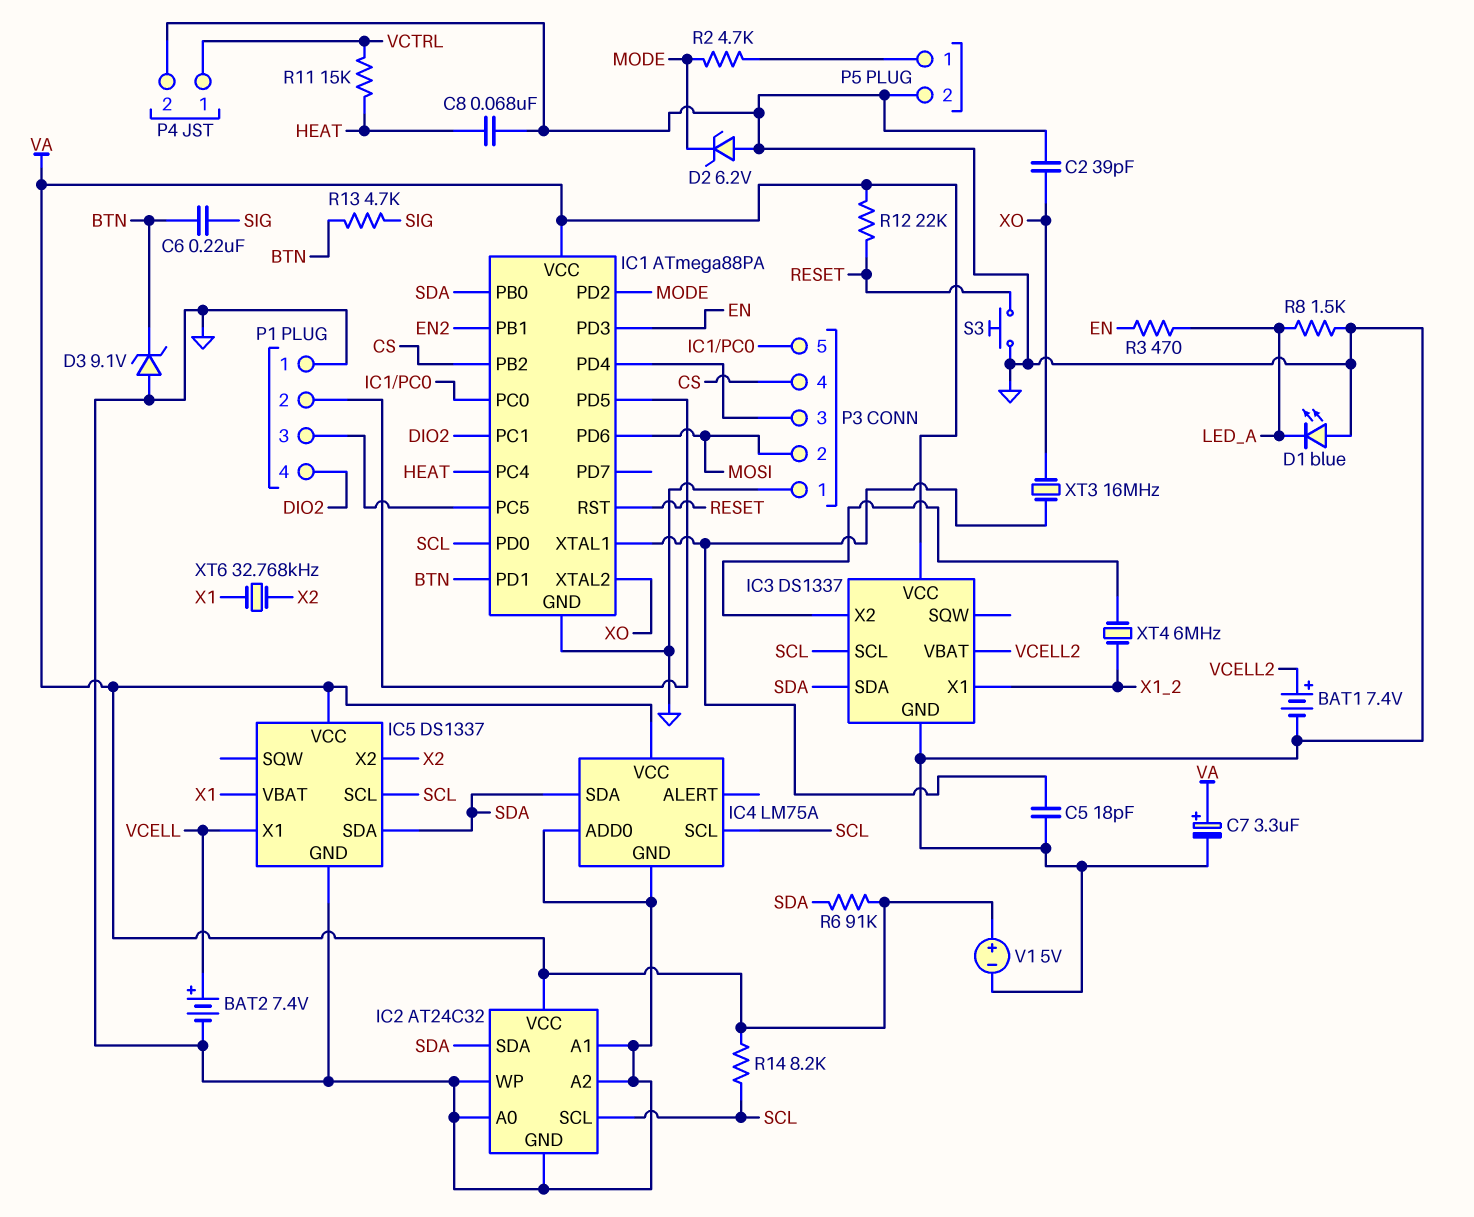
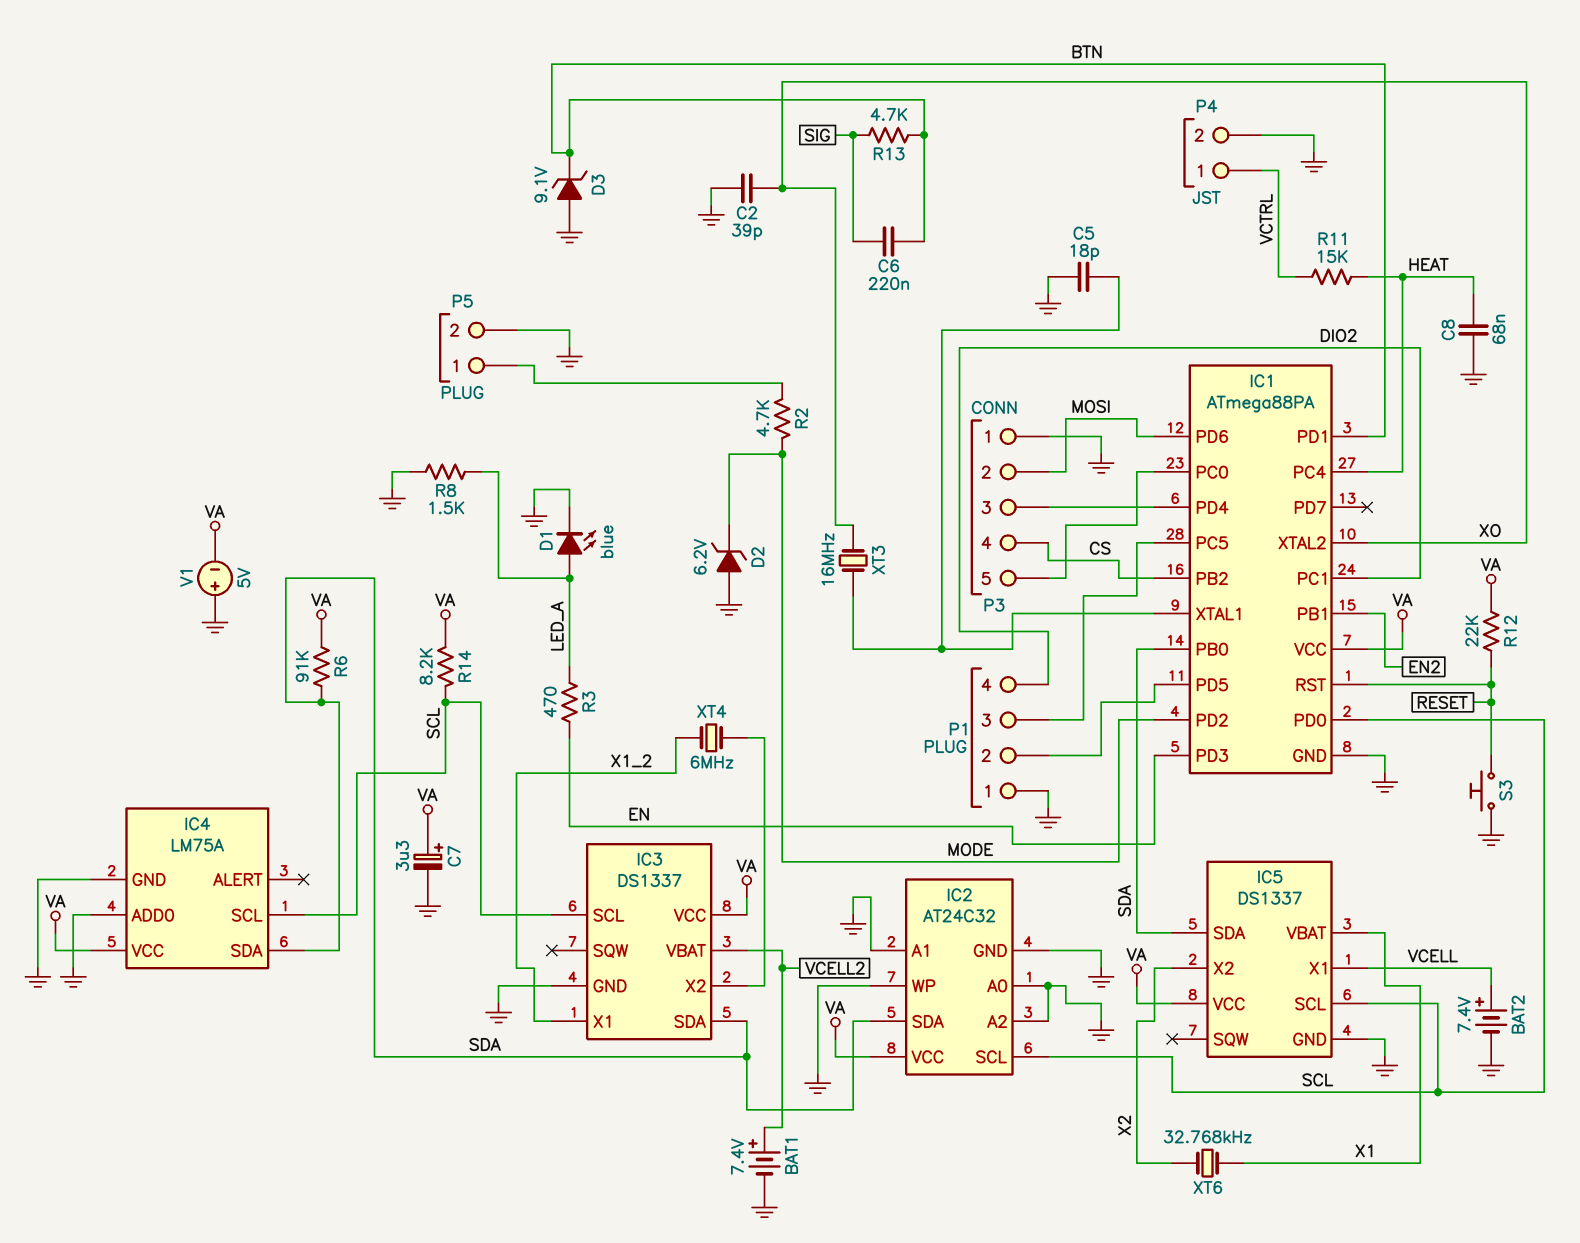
D1: LED blue (A GND, K LED_A) -> LED blue (A LED_A, K GND)
V1: 5V (plus VA, minus GND) -> 5V (plus GND, minus VA)

